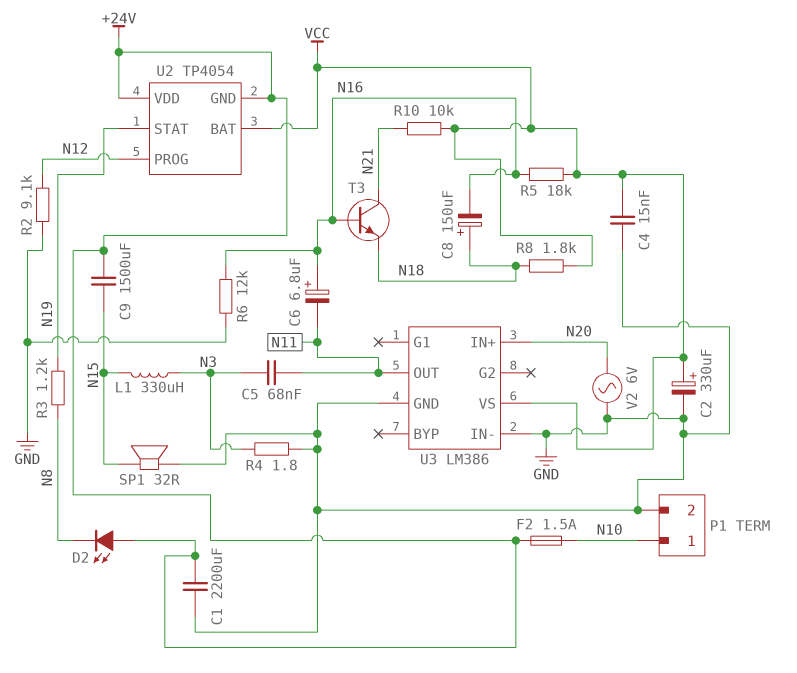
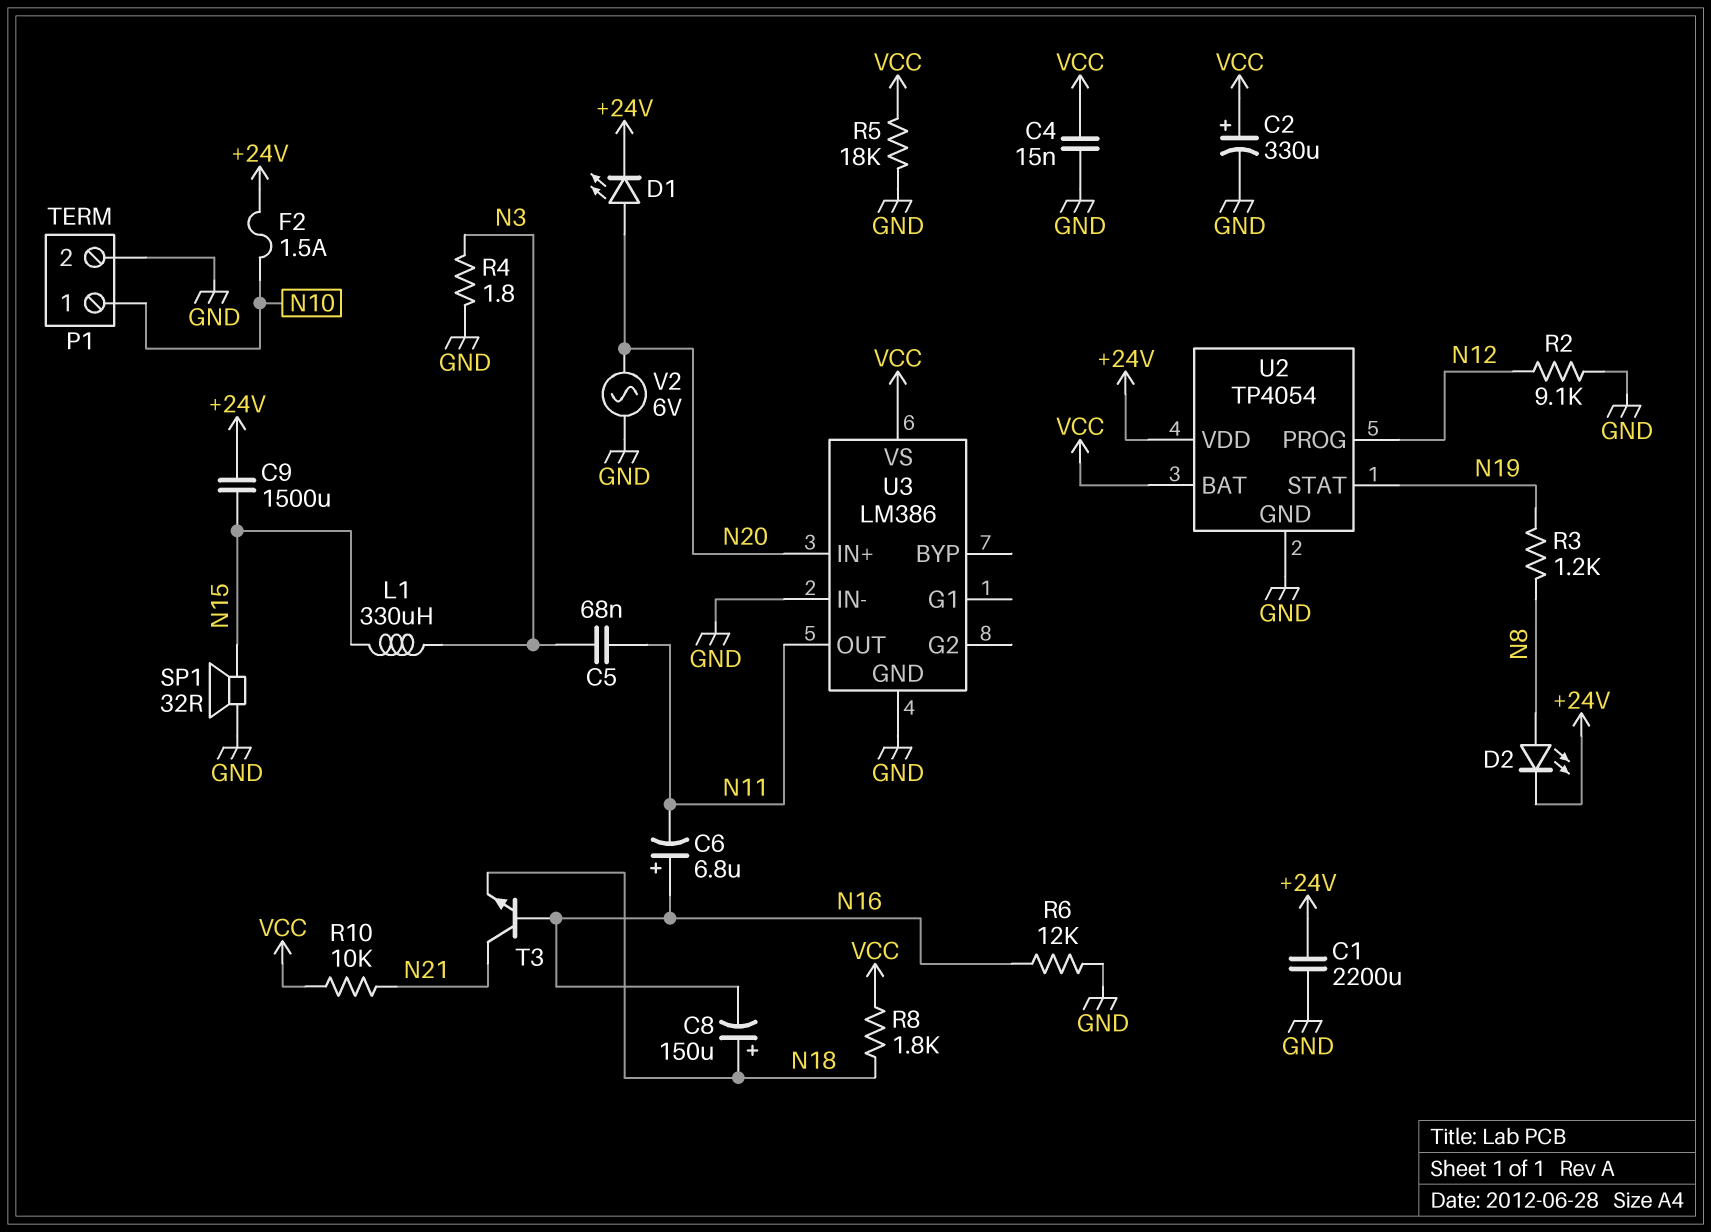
D1: none -> LED (A N20, K +24V)
D2: LED (A +24V, K N8) -> LED (A N8, K +24V)
R5: 18k (N16, VCC) -> 18k (GND, VCC)
U2 pin GND: +24V -> GND

